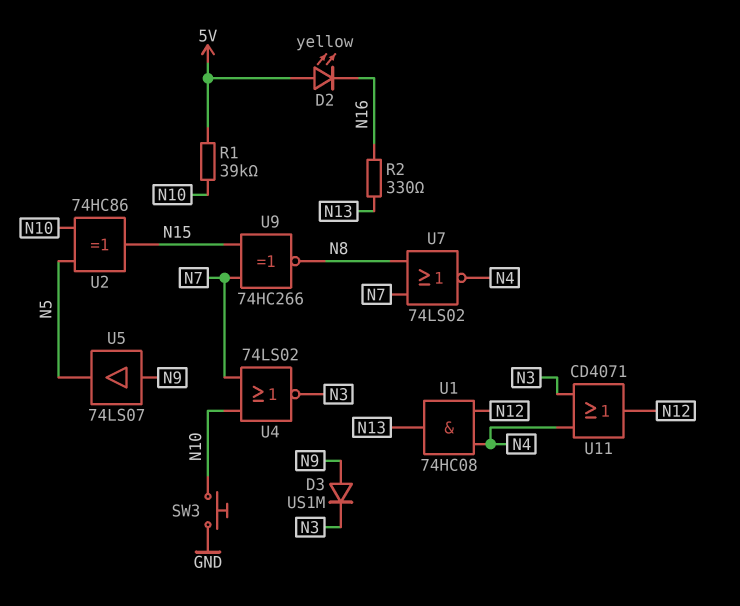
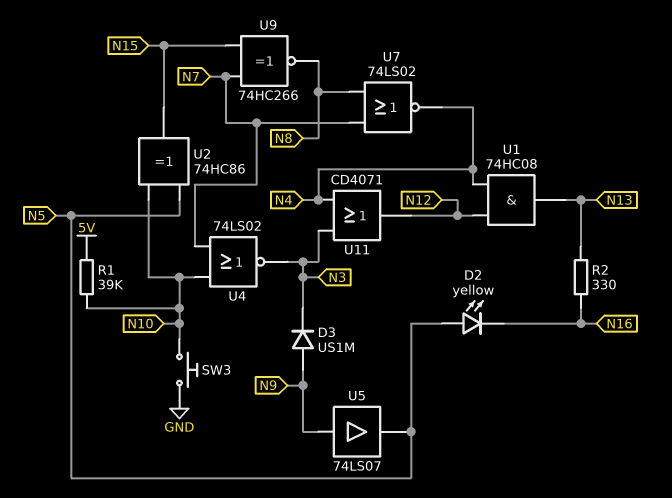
D2: LED yellow (A 5V, K N16) -> LED yellow (A N5, K N16)

